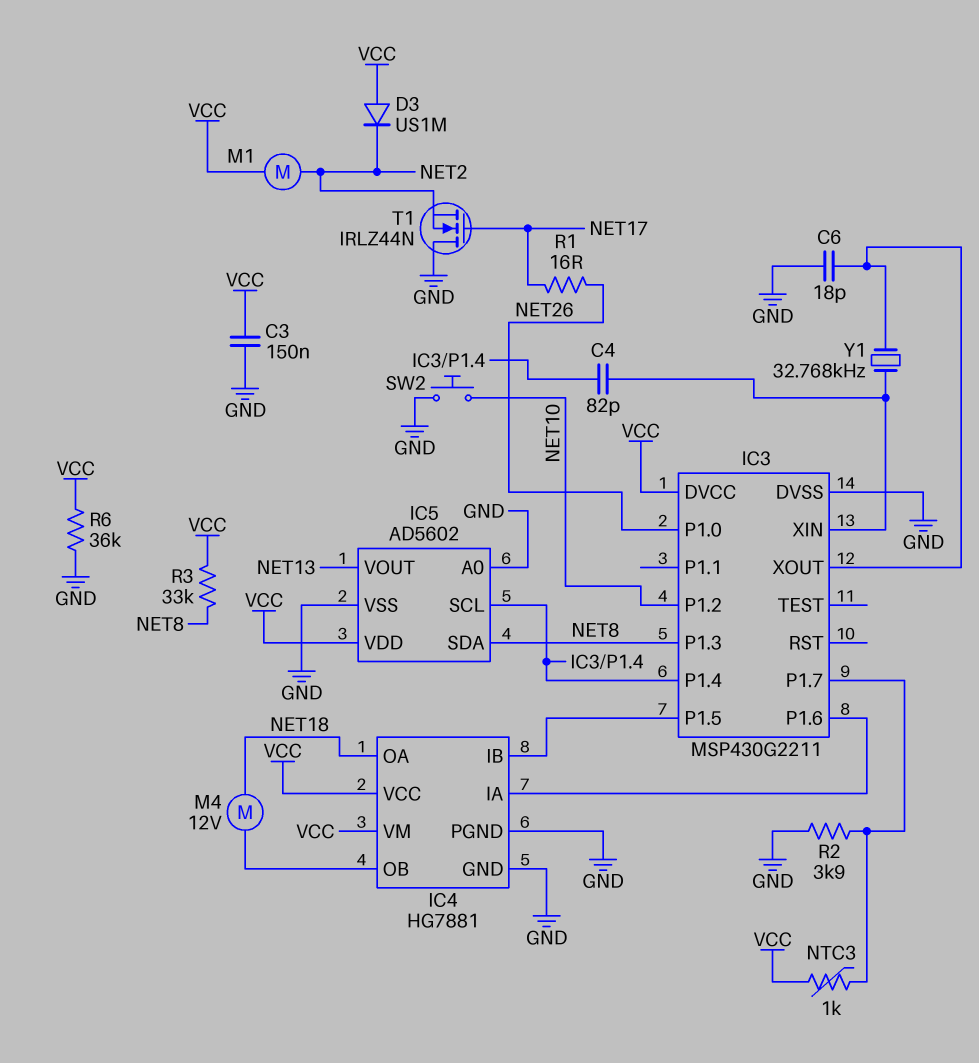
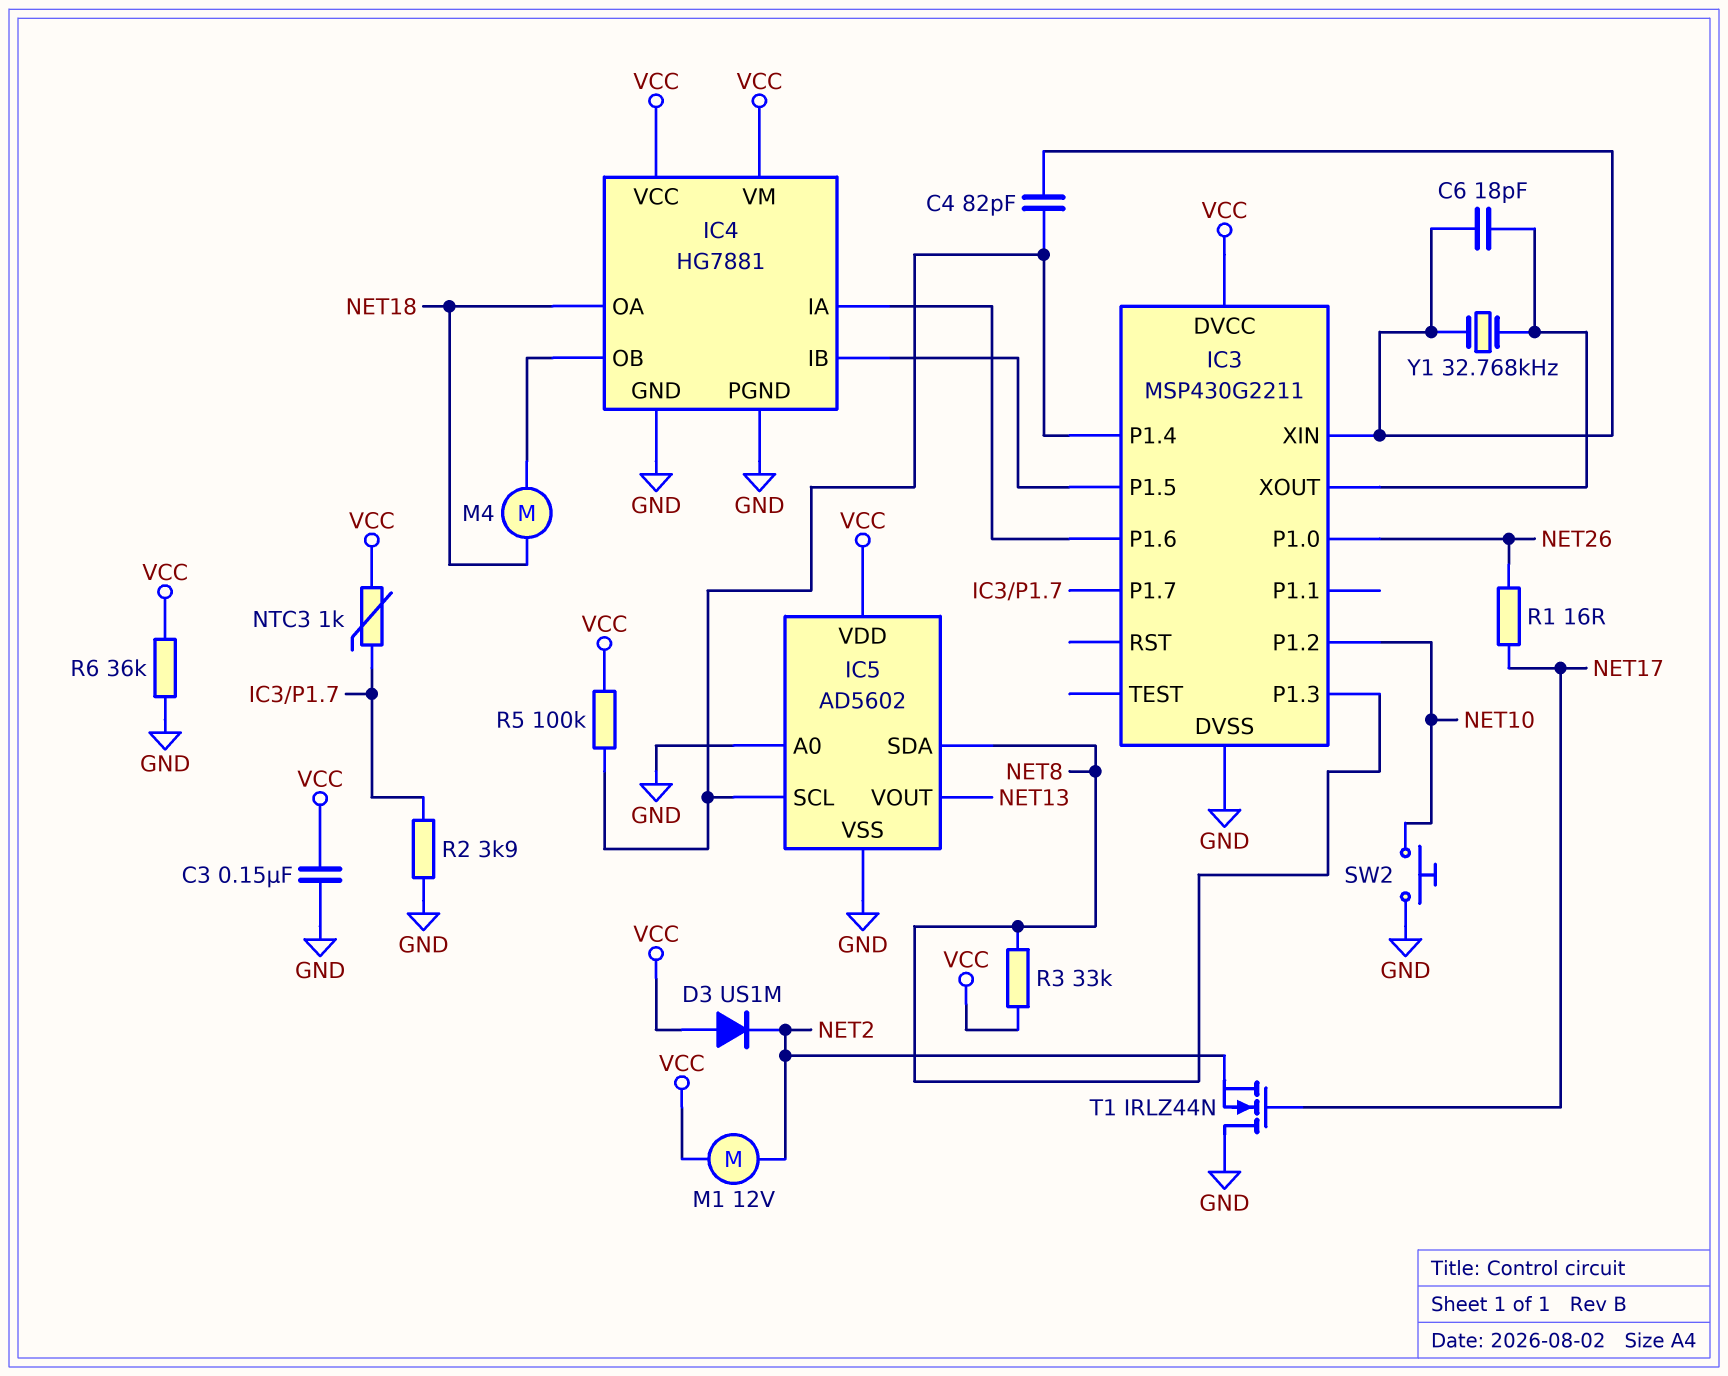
C6: 18pF (GND, IC3/XOUT) -> 18pF (IC3/XIN, IC3/XOUT)
M1: motor (NET2, VCC) -> motor 12V (NET2, VCC)
M4: motor 12V (IC4/OB, NET18) -> motor (IC4/OB, NET18)
R5: none -> 100k (IC3/P1.4, VCC)

